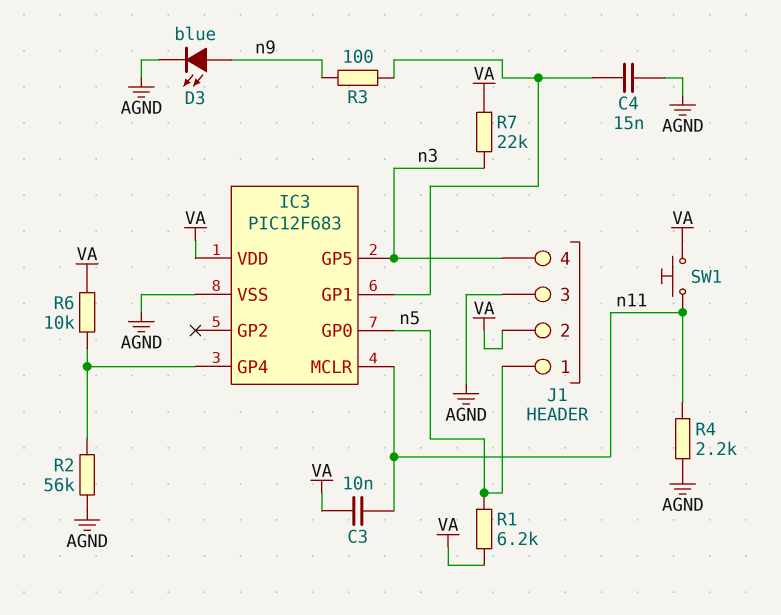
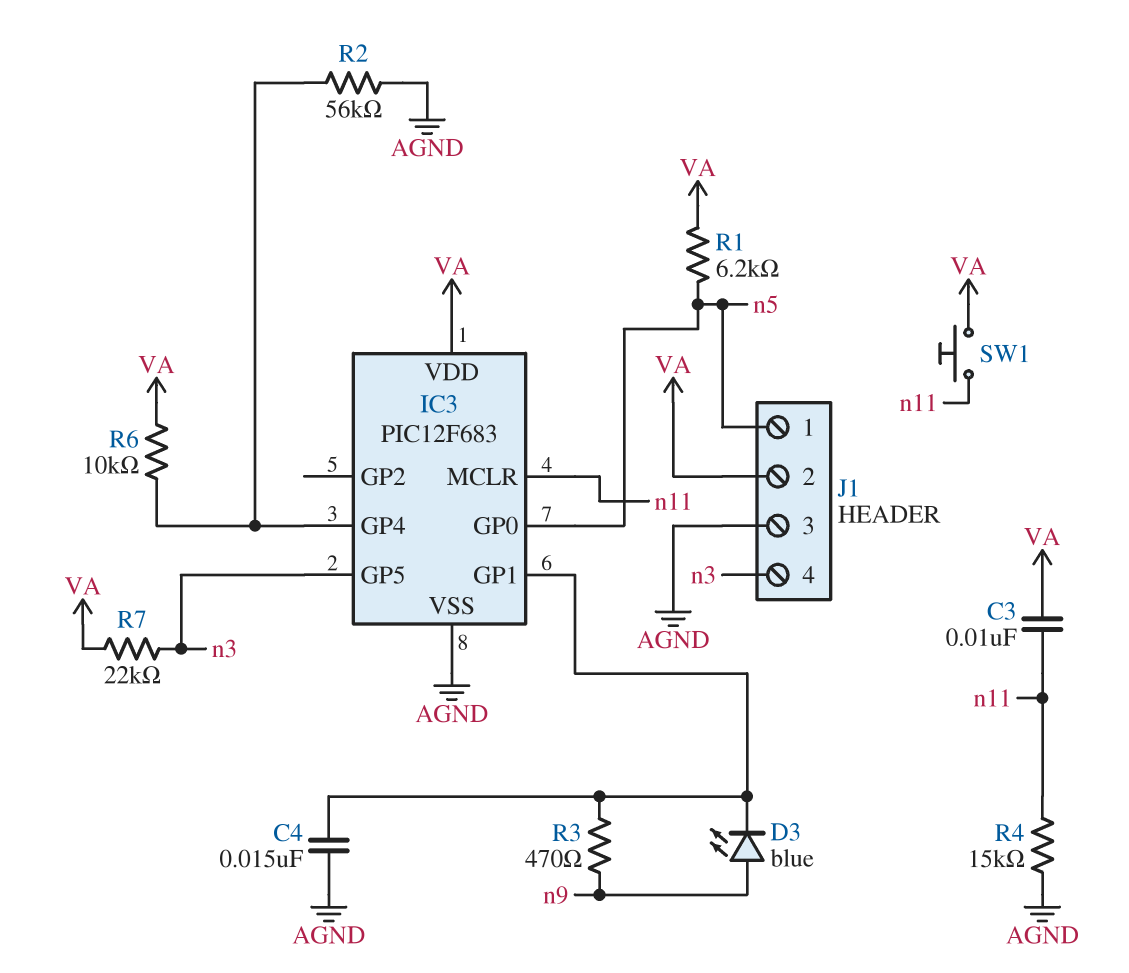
D3: LED blue (A n9, K AGND) -> LED blue (A n9, K IC3/GP1)
R3: 100 (IC3/GP1, n9) -> 470 (IC3/GP1, n9)
R4: 2.2k (AGND, n11) -> 15k (AGND, n11)

